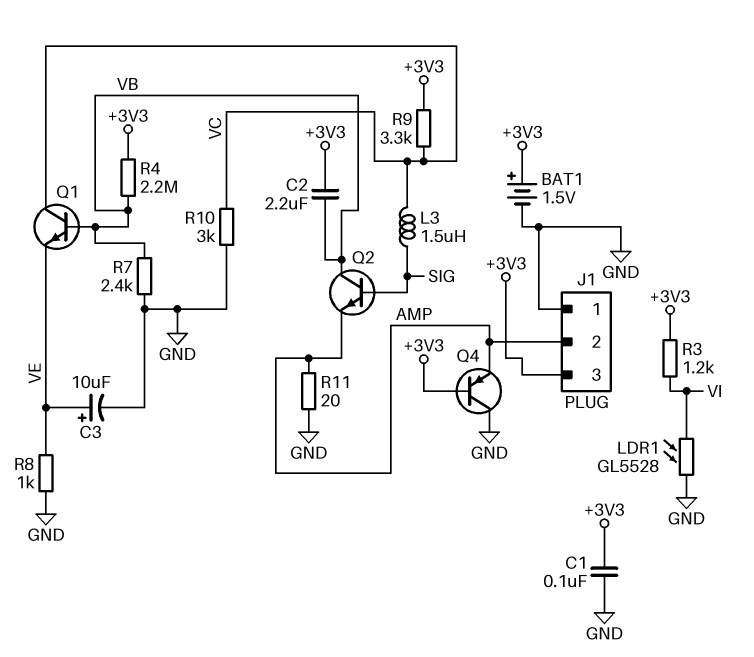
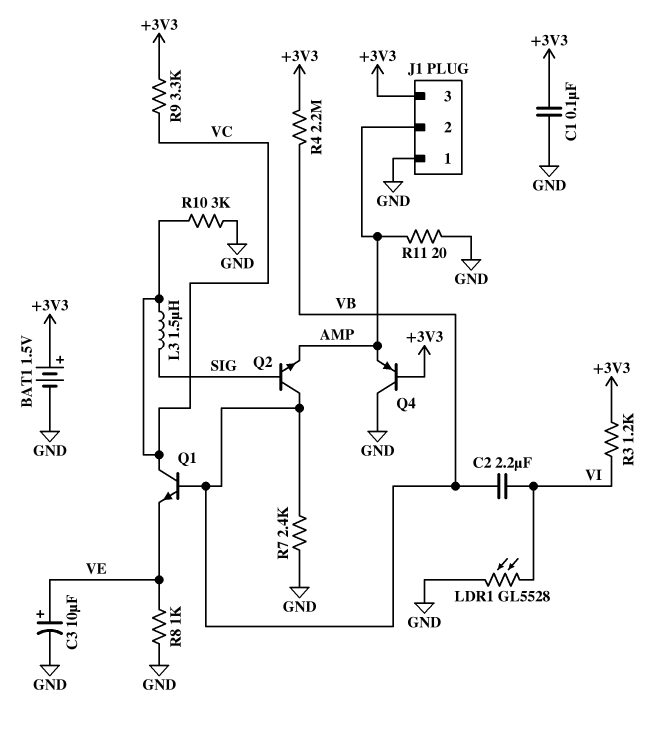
C2: 2.2uF (+3V3, VB) -> 2.2uF (VB, VI)

